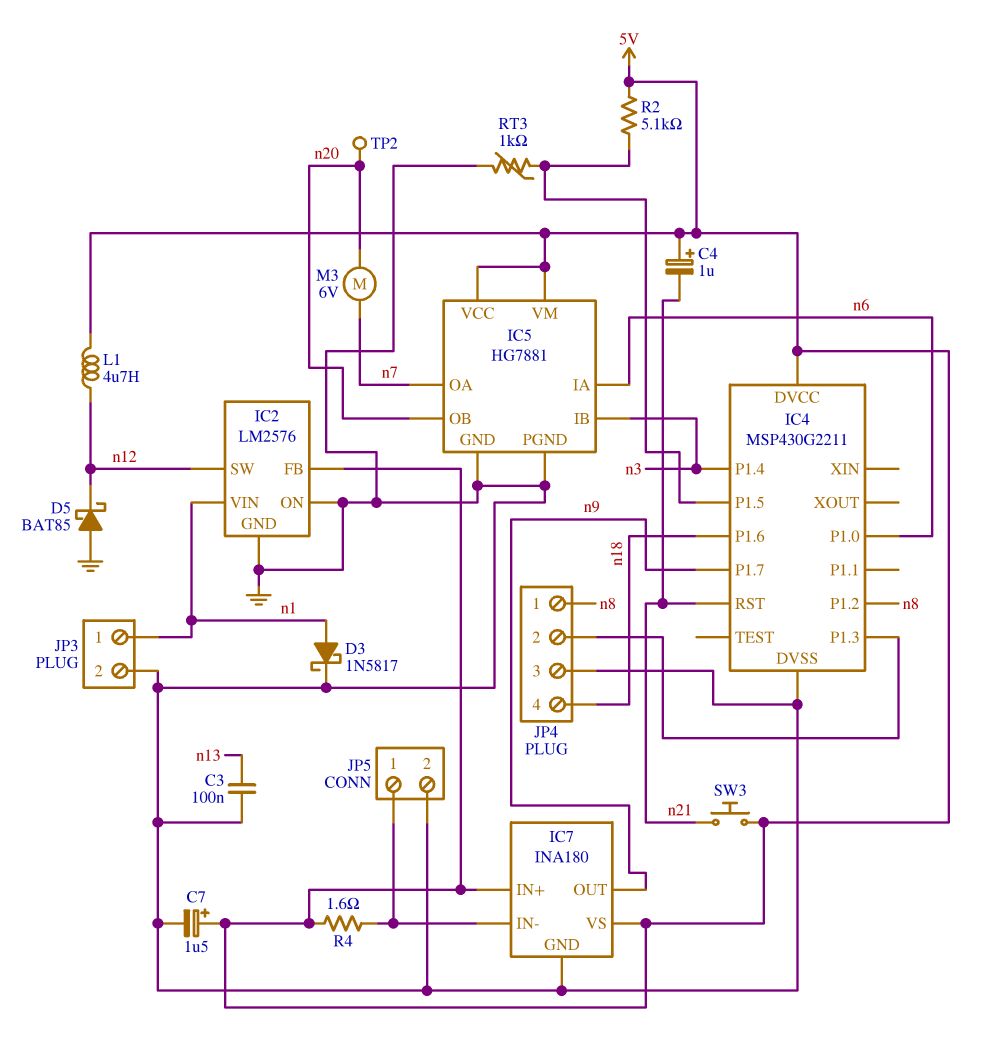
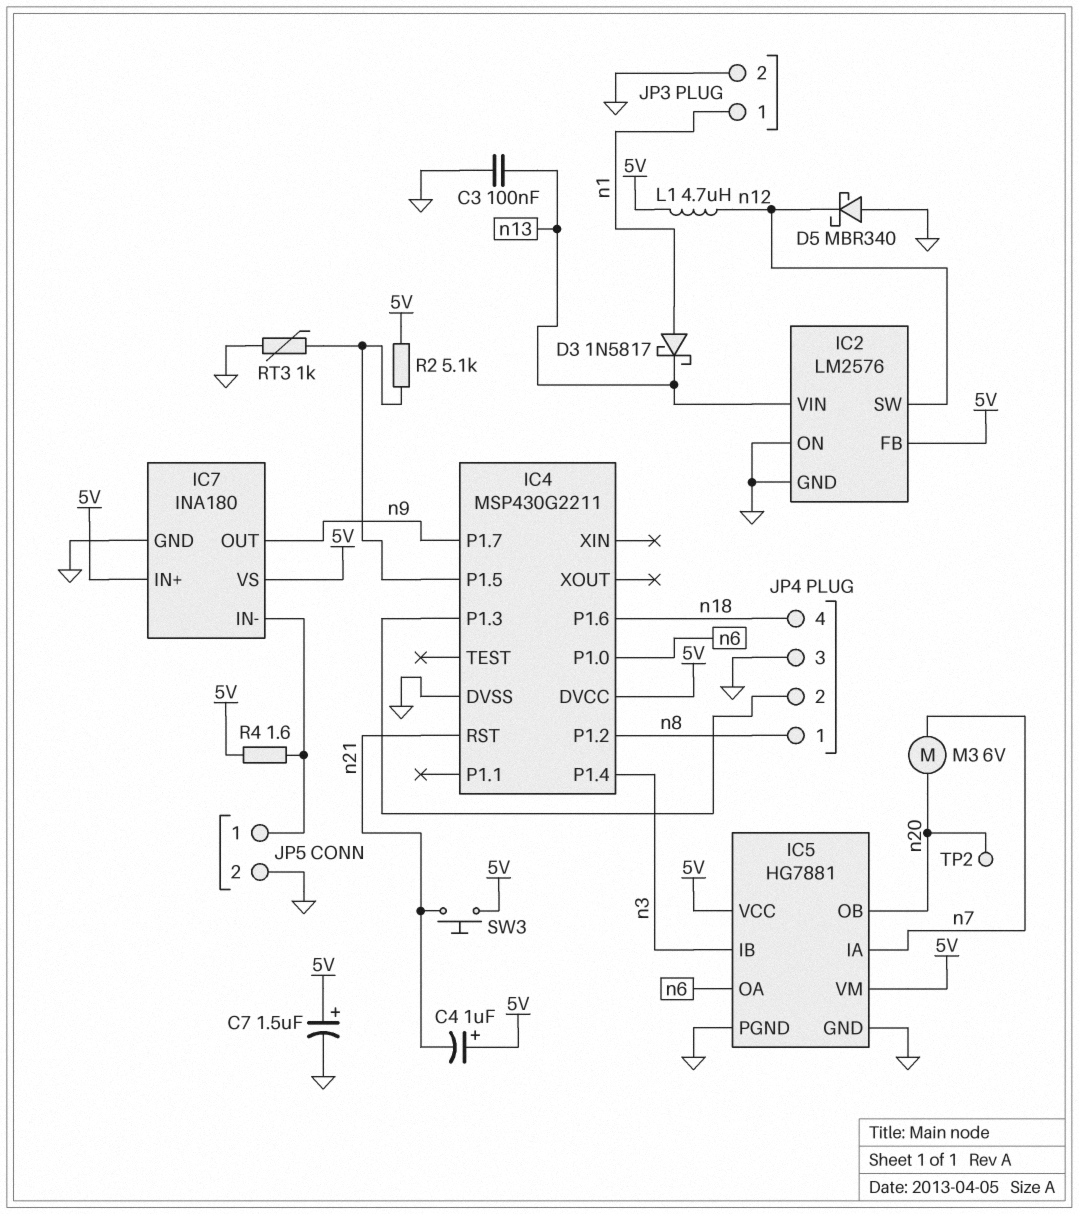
D3: schottky 1N5817 (A n1, K GND) -> schottky 1N5817 (A n1, K n13)
D5: schottky BAT85 (A GND, K n12) -> schottky MBR340 (A GND, K n12)
IC2 pin VIN: n1 -> n13
IC5 pin IA: n6 -> n7
IC5 pin OA: n7 -> n6

